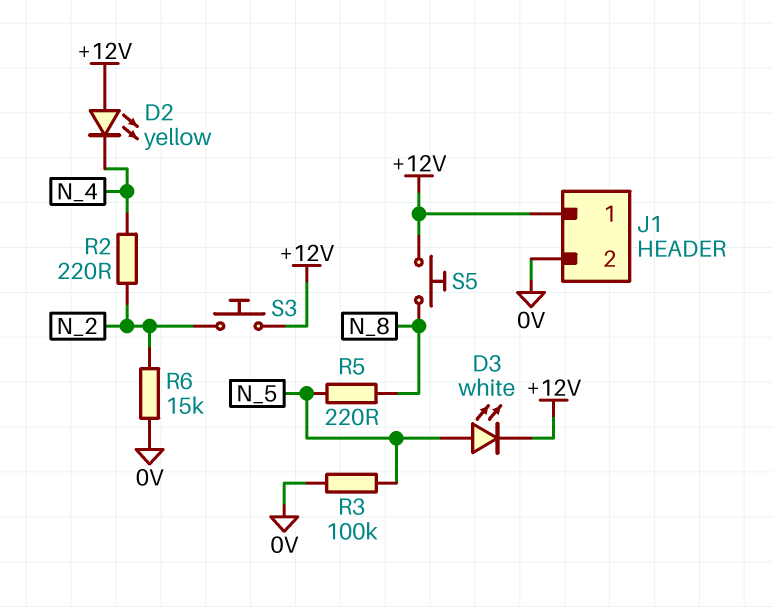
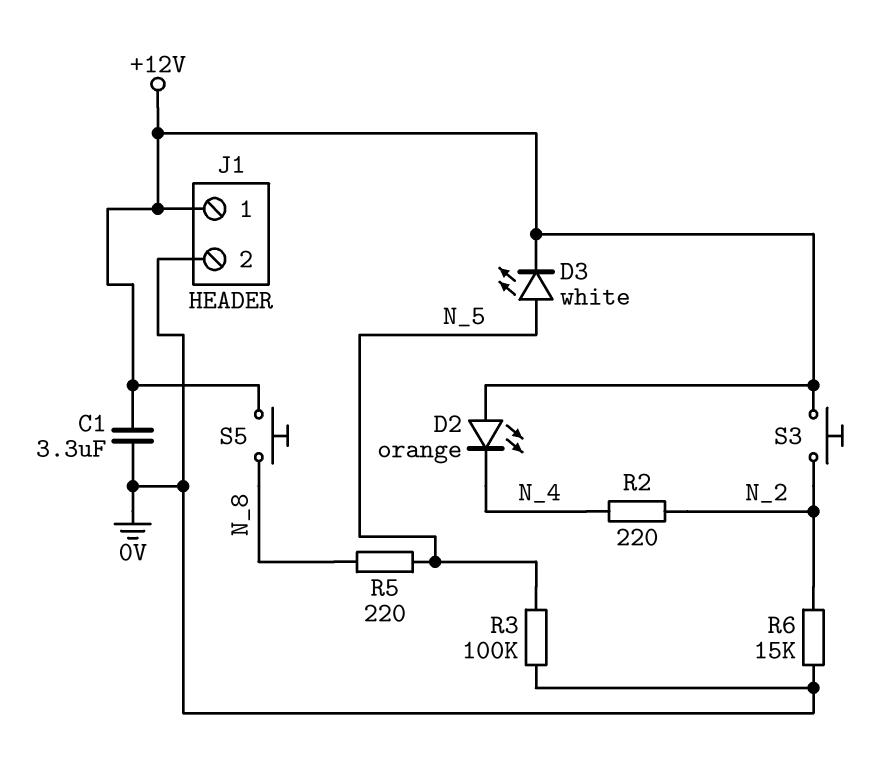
C1: none -> 3.3uF (+12V, 0V)
D2: LED yellow (A +12V, K N_4) -> LED orange (A +12V, K N_4)

